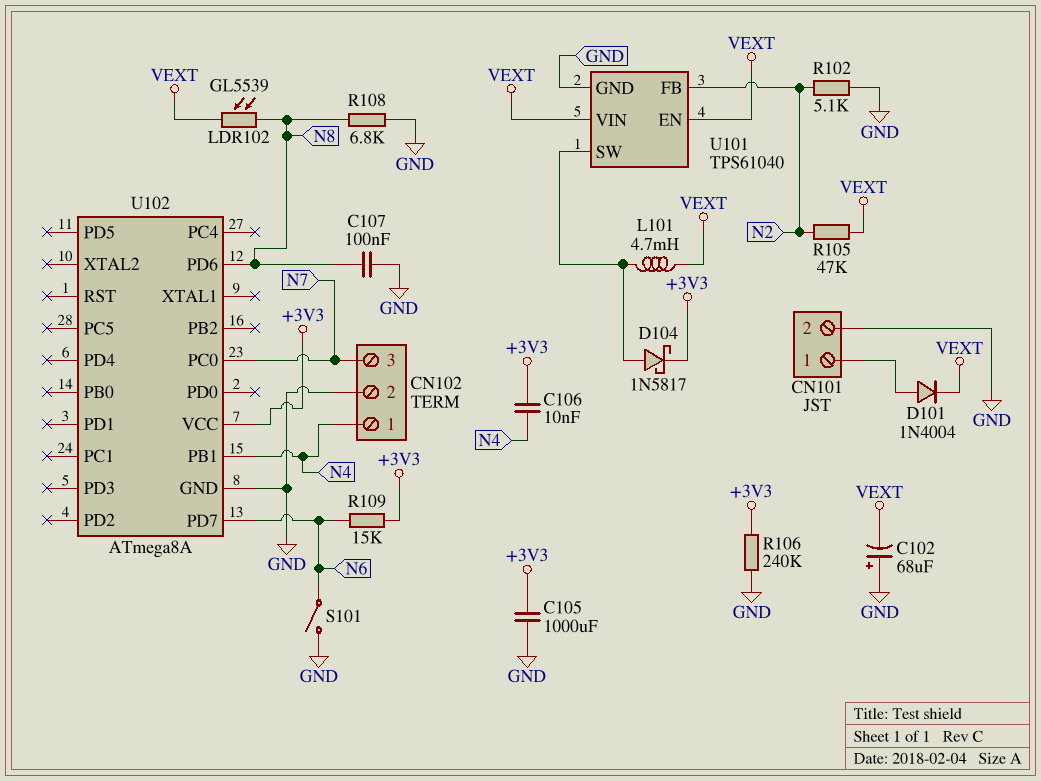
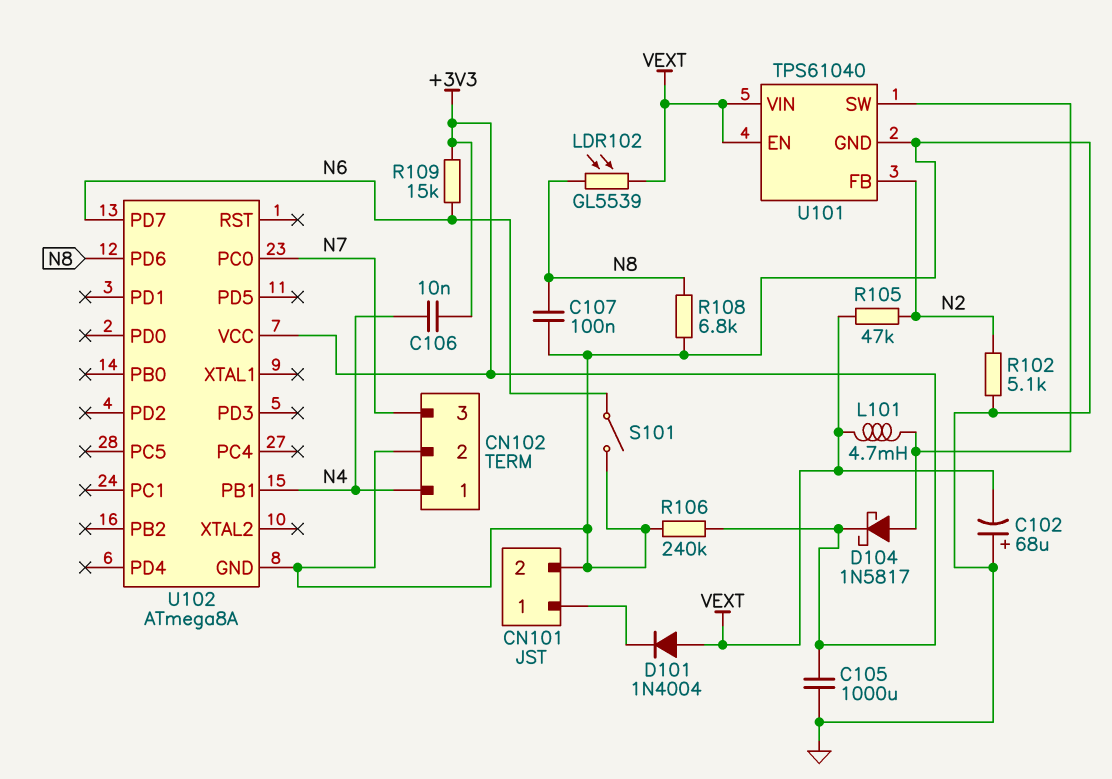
D101: diode 1N4004 (A CN101/1, K VEXT) -> diode 1N4004 (A VEXT, K CN101/1)

